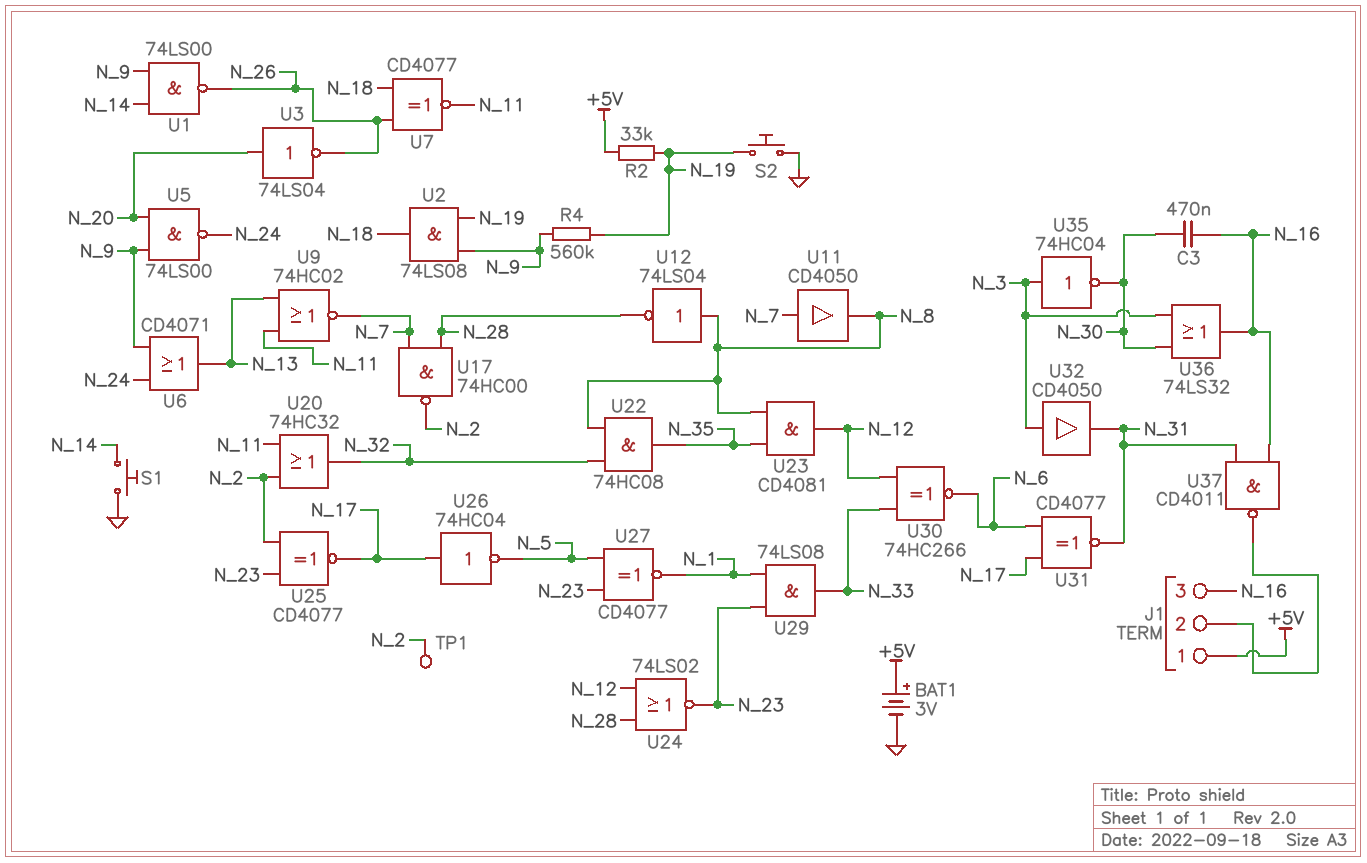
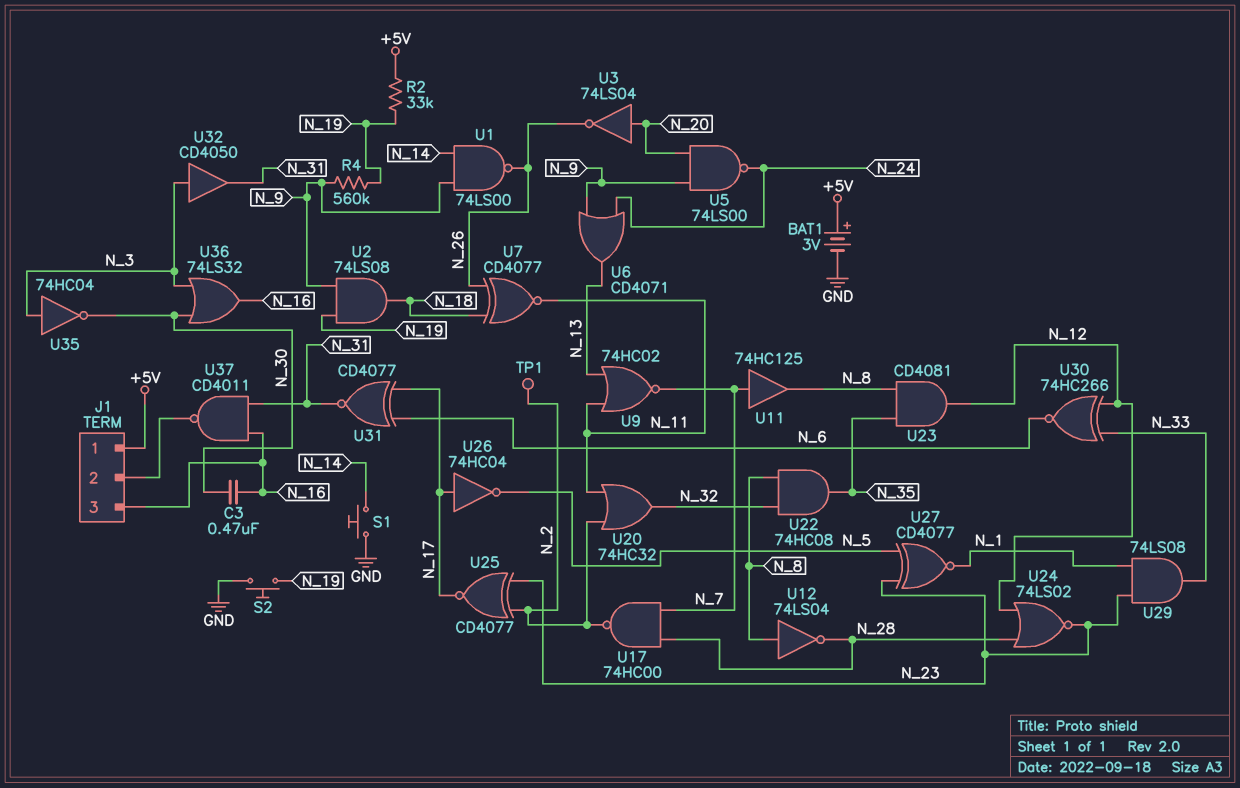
U11: buffer CD4050 (in N_7, out N_8) -> buffer 74HC125 (in N_7, out N_8)

